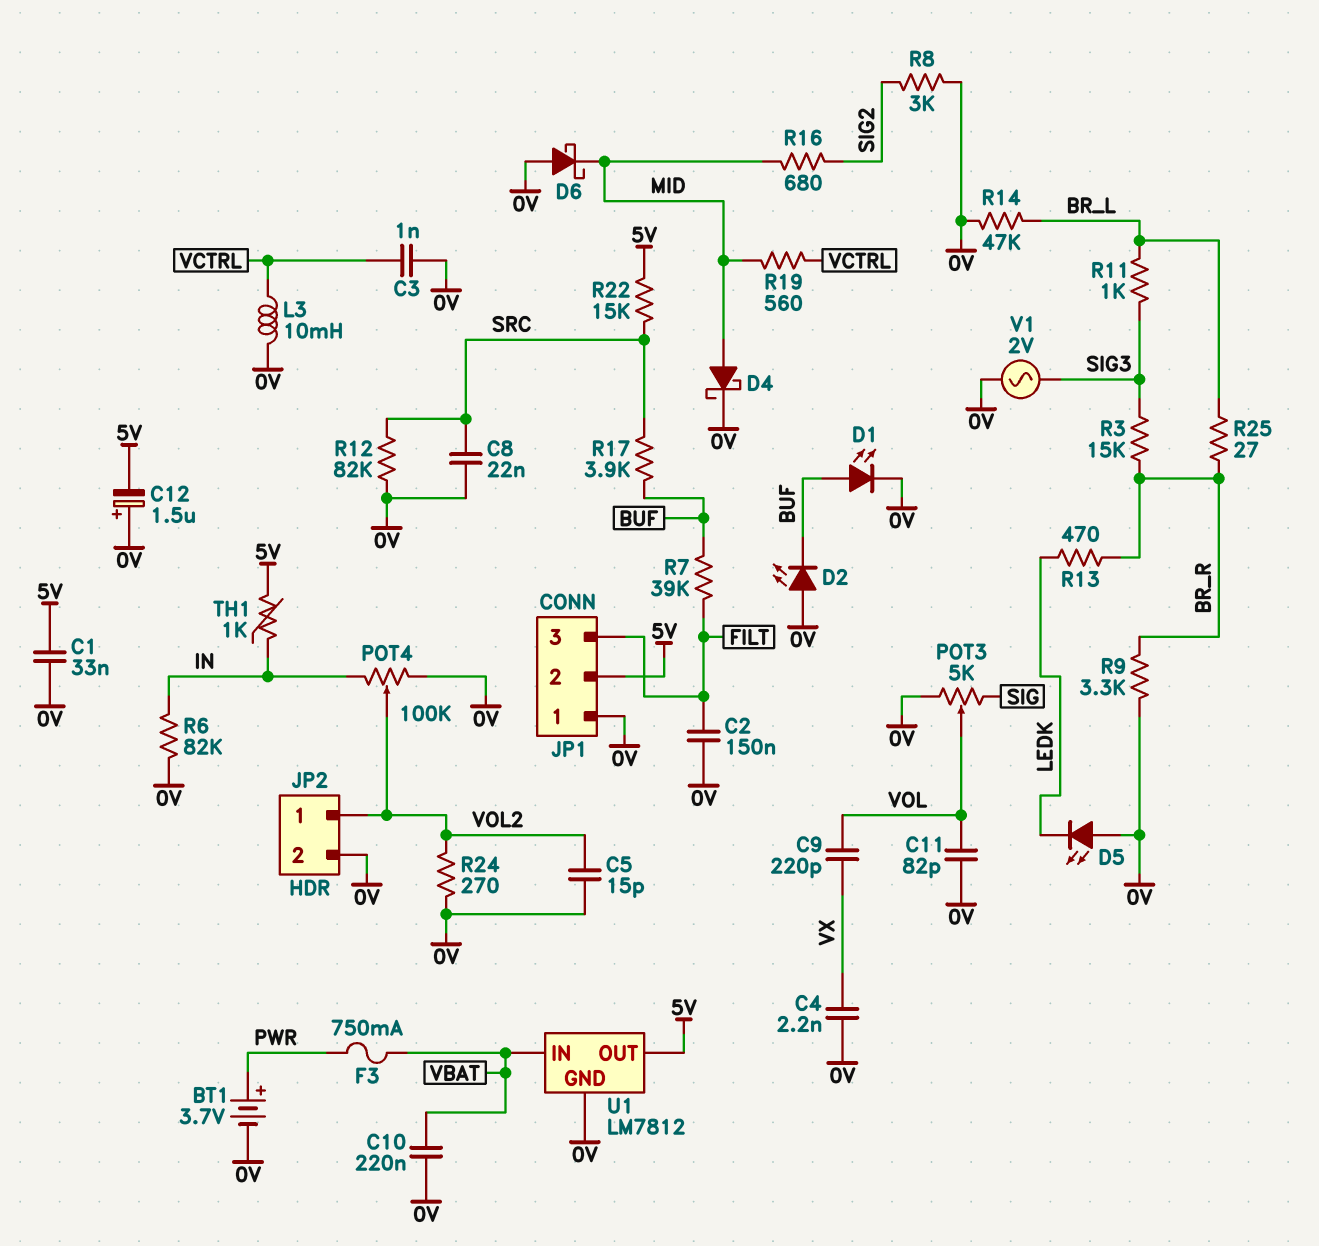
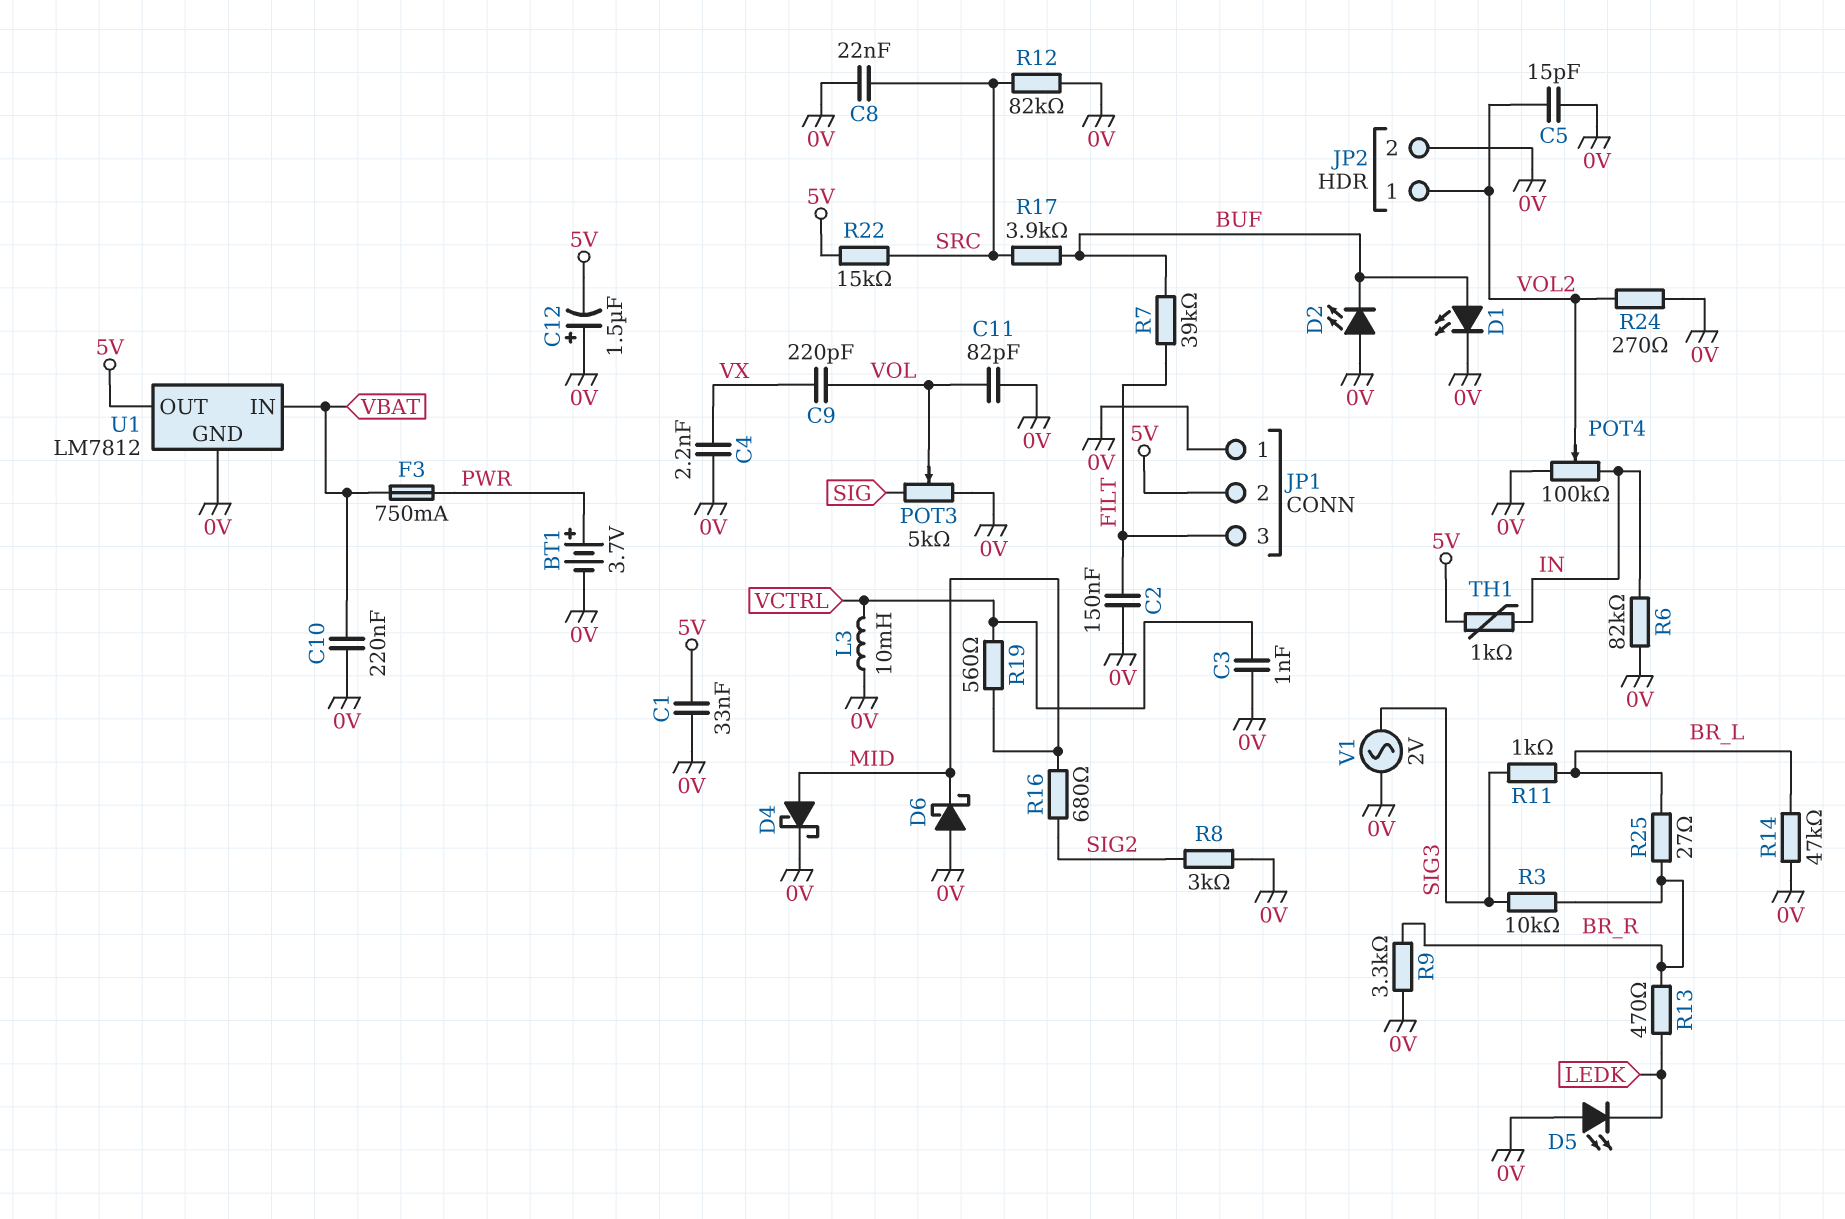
R3: 15k (BR_R, SIG3) -> 10k (BR_R, SIG3)

